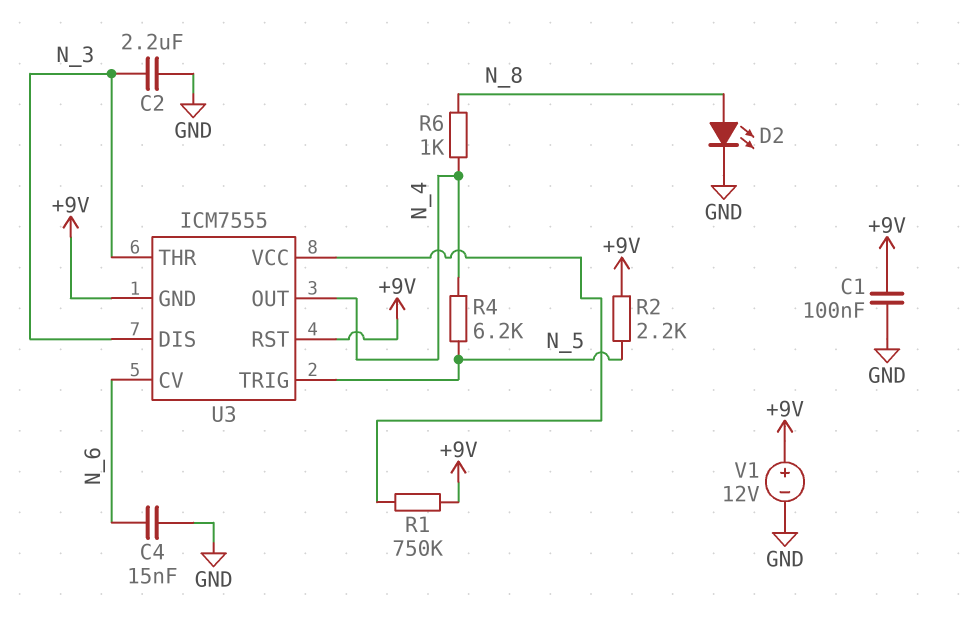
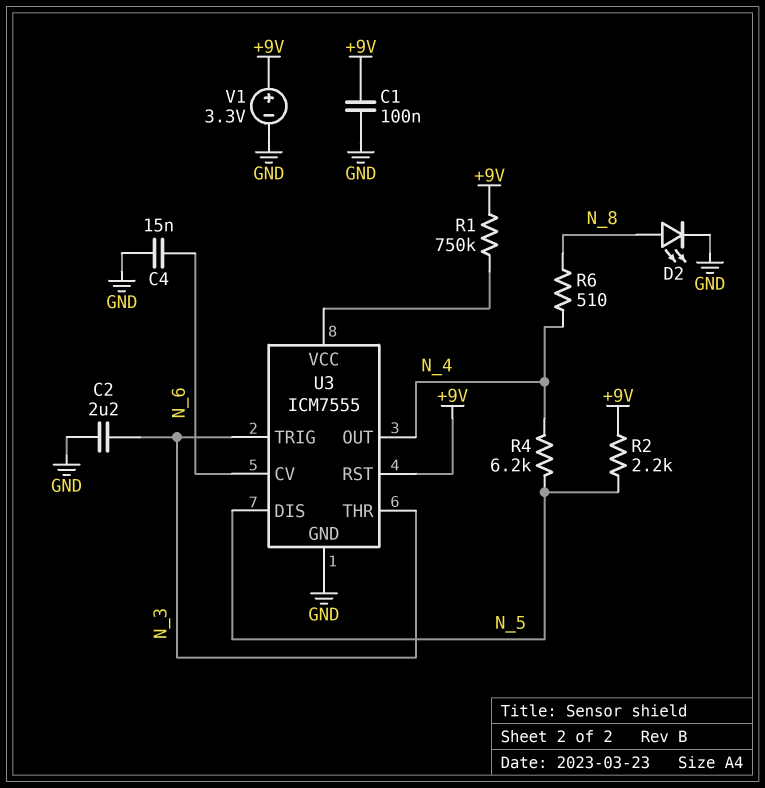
R6: 1k (N_4, N_8) -> 510 (N_4, N_8)
U3 pin DIS: N_3 -> N_5
U3 pin GND: +9V -> GND
U3 pin TRIG: N_5 -> N_3
V1: 12V (plus +9V, minus GND) -> 3.3V (plus +9V, minus GND)

